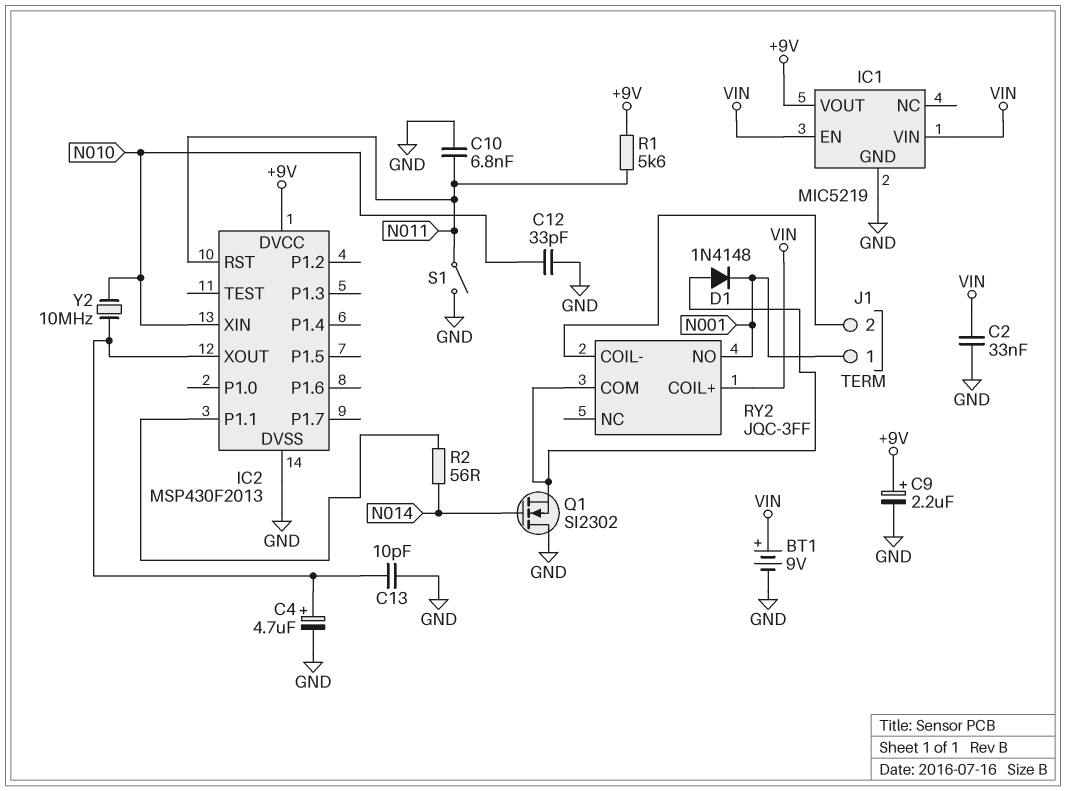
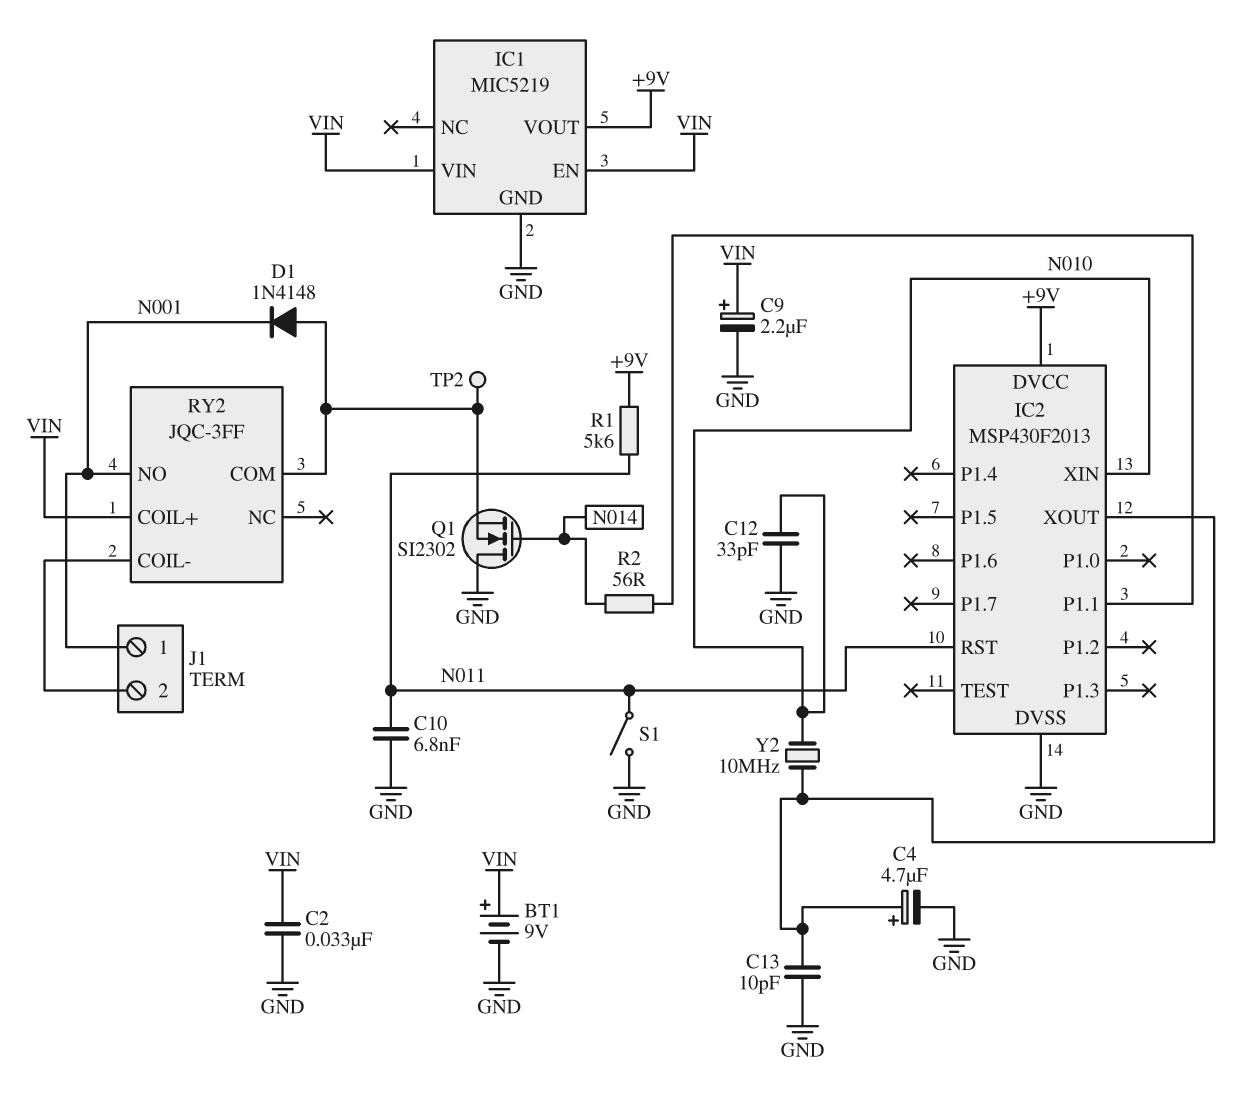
C9: 2.2uF (plus +9V, minus GND) -> 2.2uF (plus VIN, minus GND)
TP2: none -> test point (RY2/COM)

